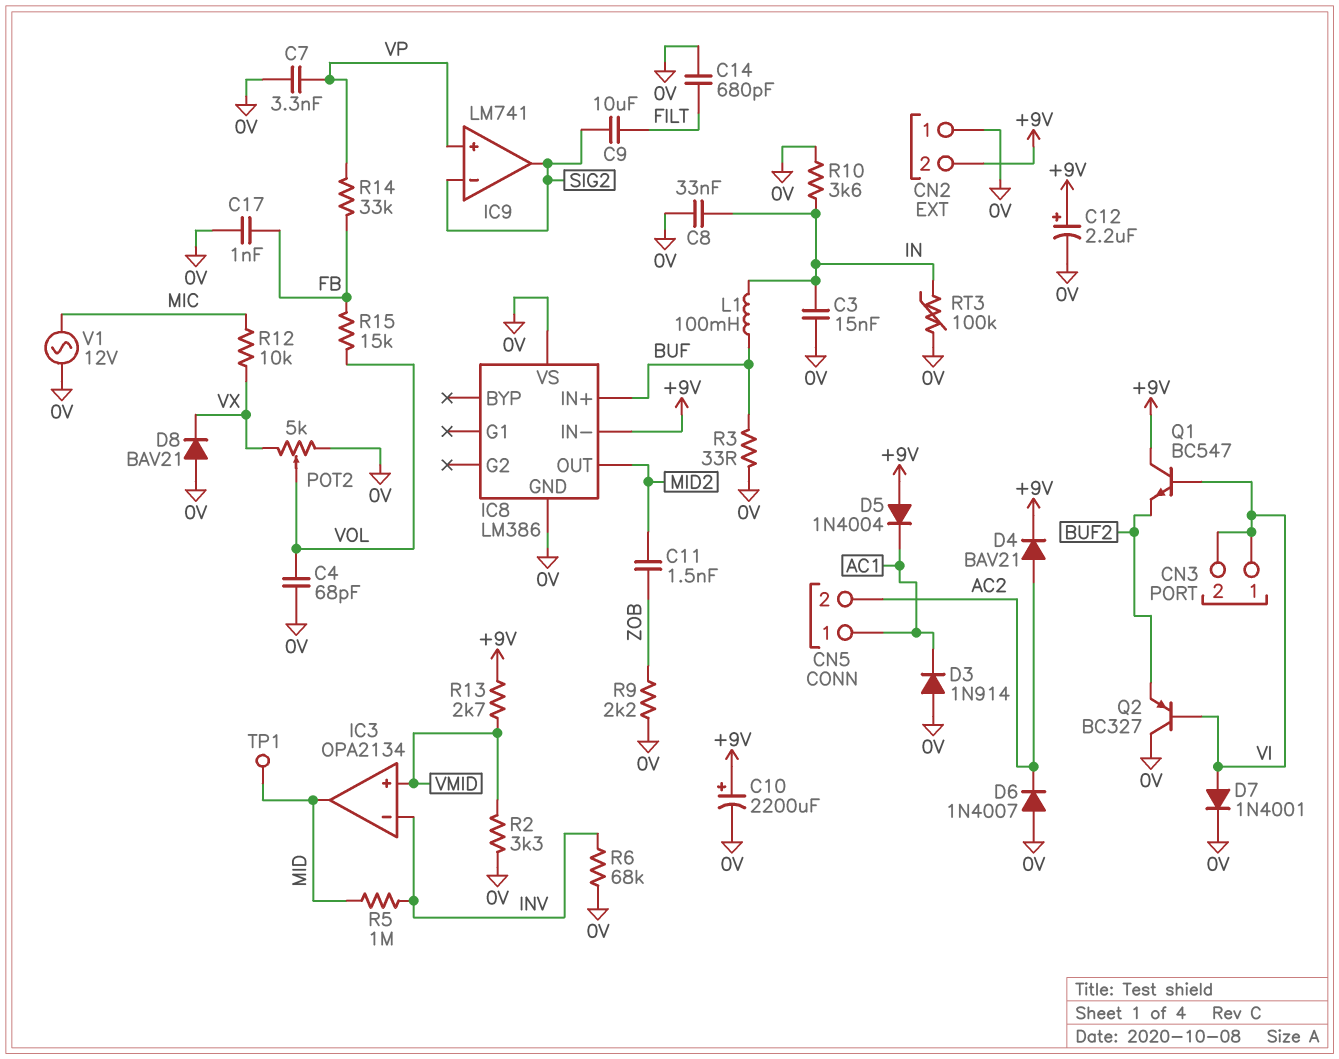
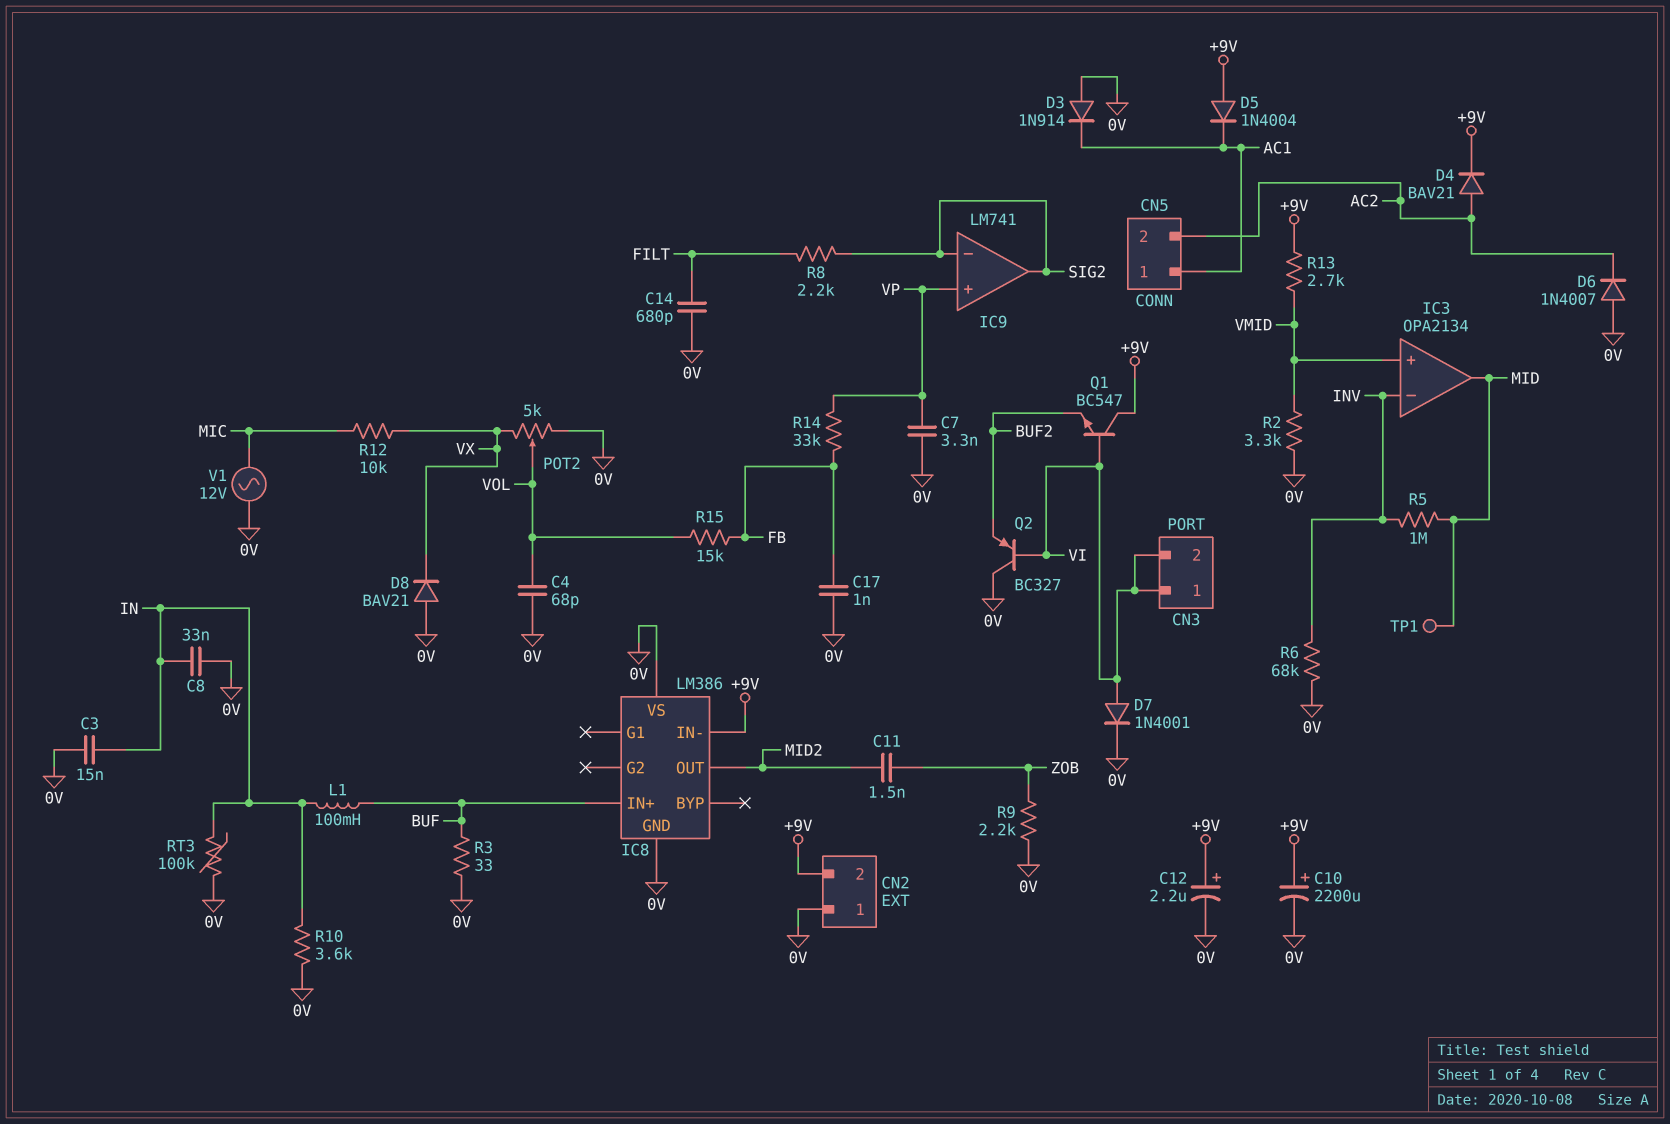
C9: 10uF (FILT, SIG2) -> none
R8: none -> 2.2k (FILT, SIG2)

